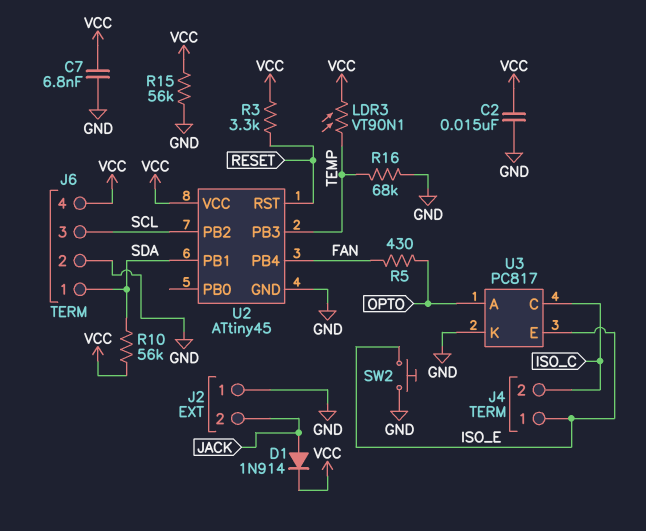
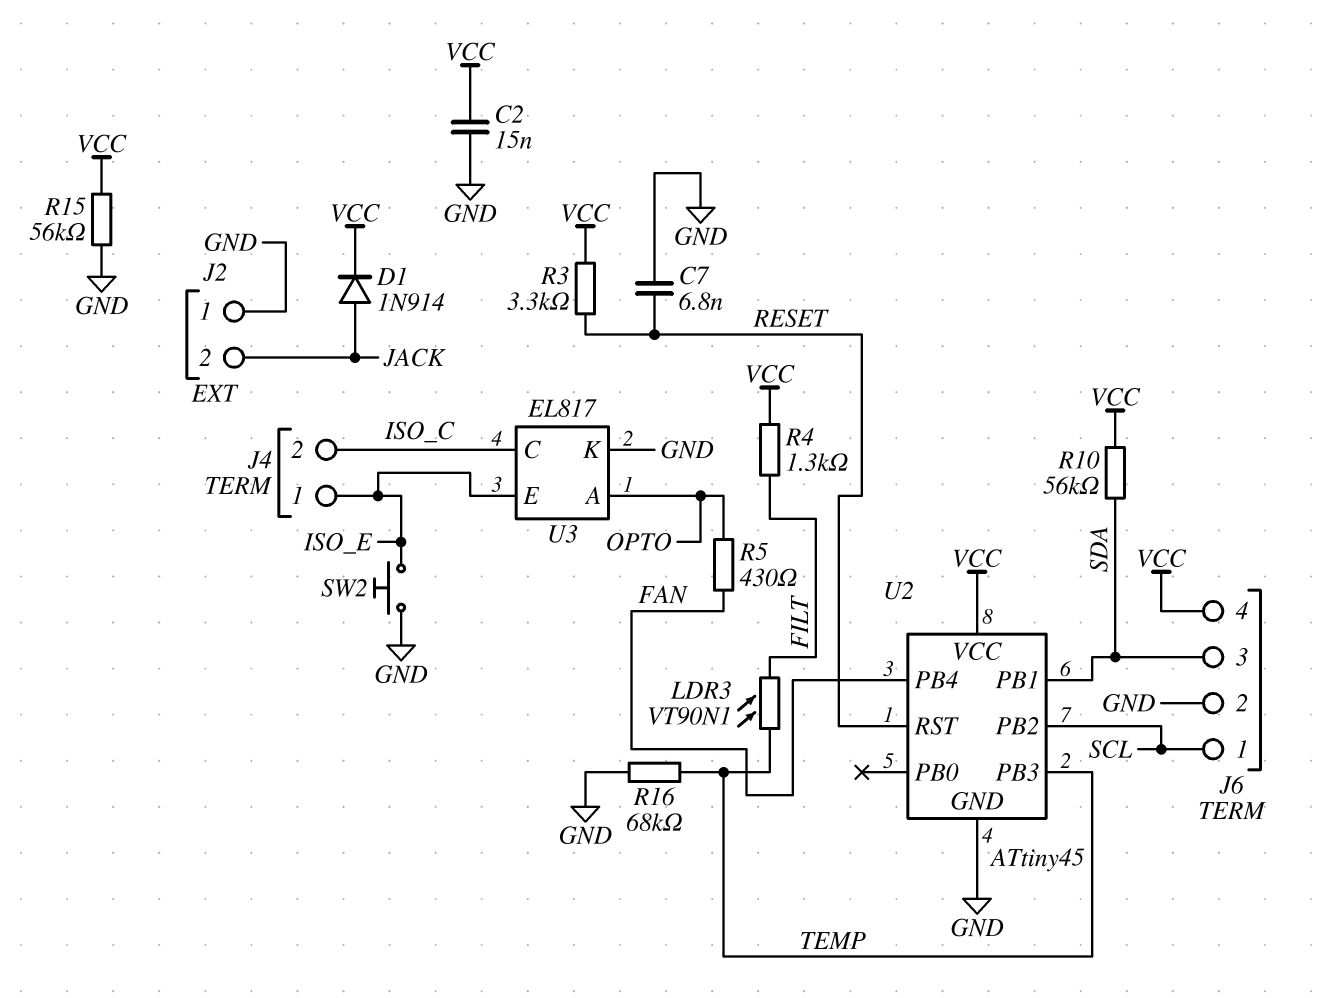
C7: 6.8nF (GND, VCC) -> 6.8nF (GND, RESET)
J6 pin 1: SDA -> SCL
J6 pin 3: SCL -> SDA
LDR3: VT90N1 (TEMP, VCC) -> VT90N1 (FILT, TEMP)
R4: none -> 1.3k (FILT, VCC)
U3: PC817 -> EL817

